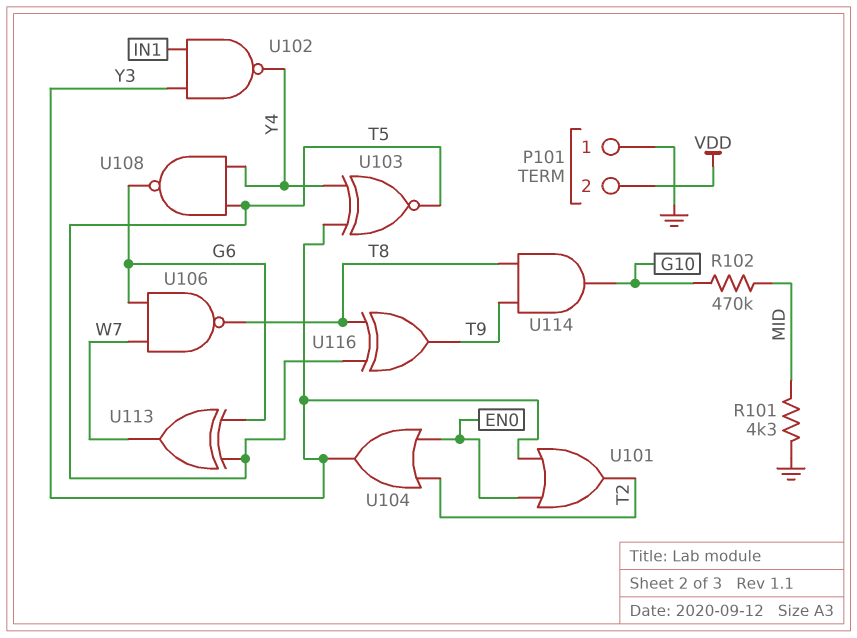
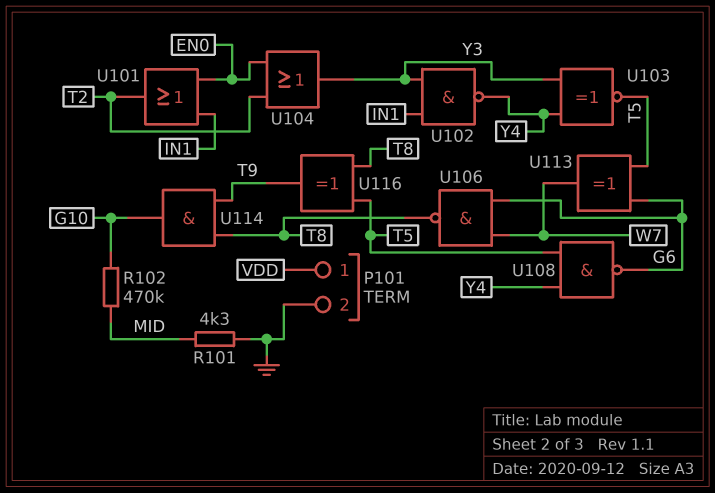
P101 pin 1: GND -> VDD
P101 pin 2: VDD -> GND
U101: OR (in EN0, in Y3, out T2) -> OR (in EN0, in IN1, out T2)

